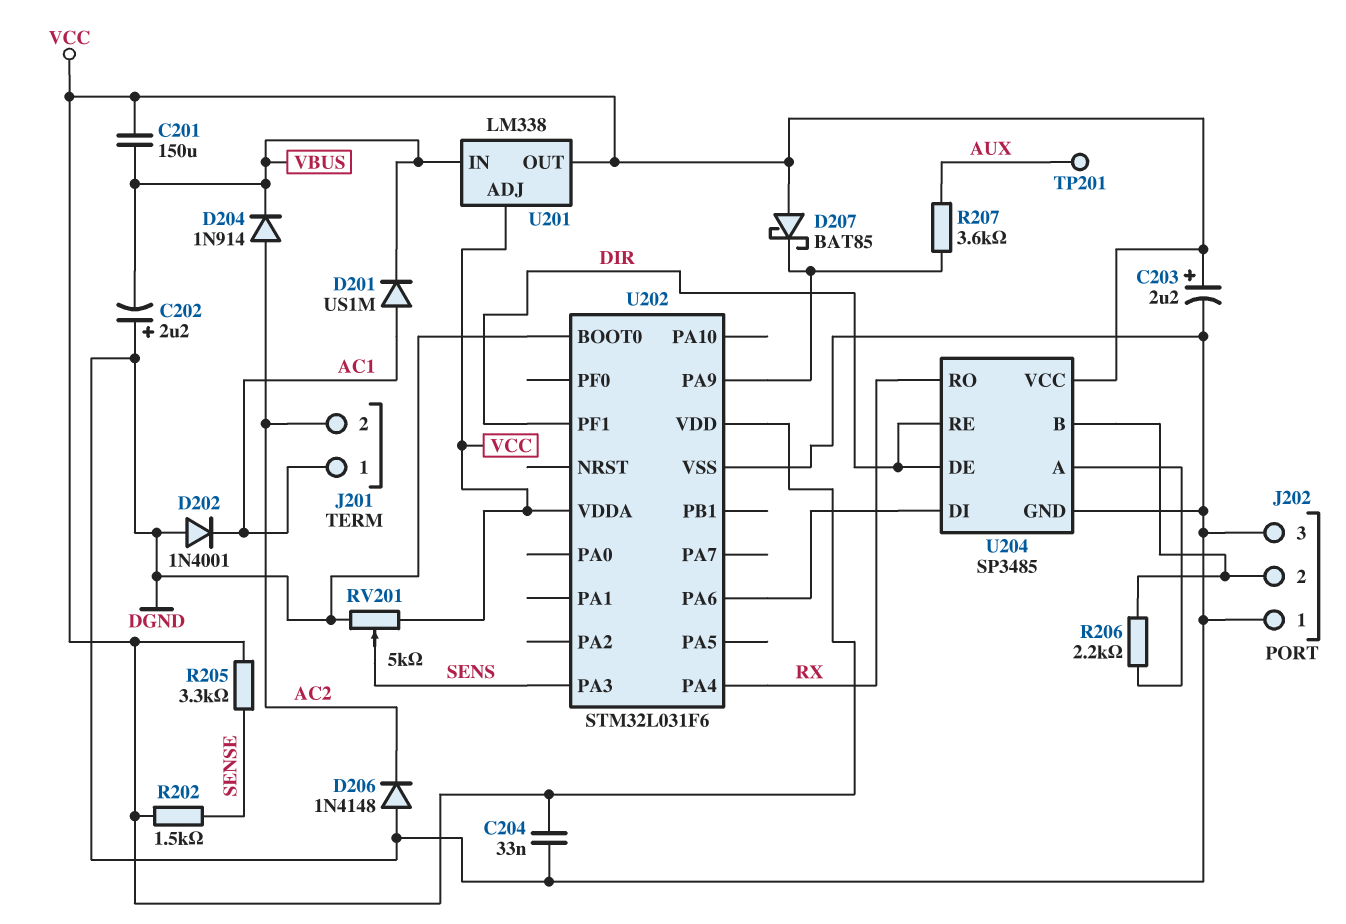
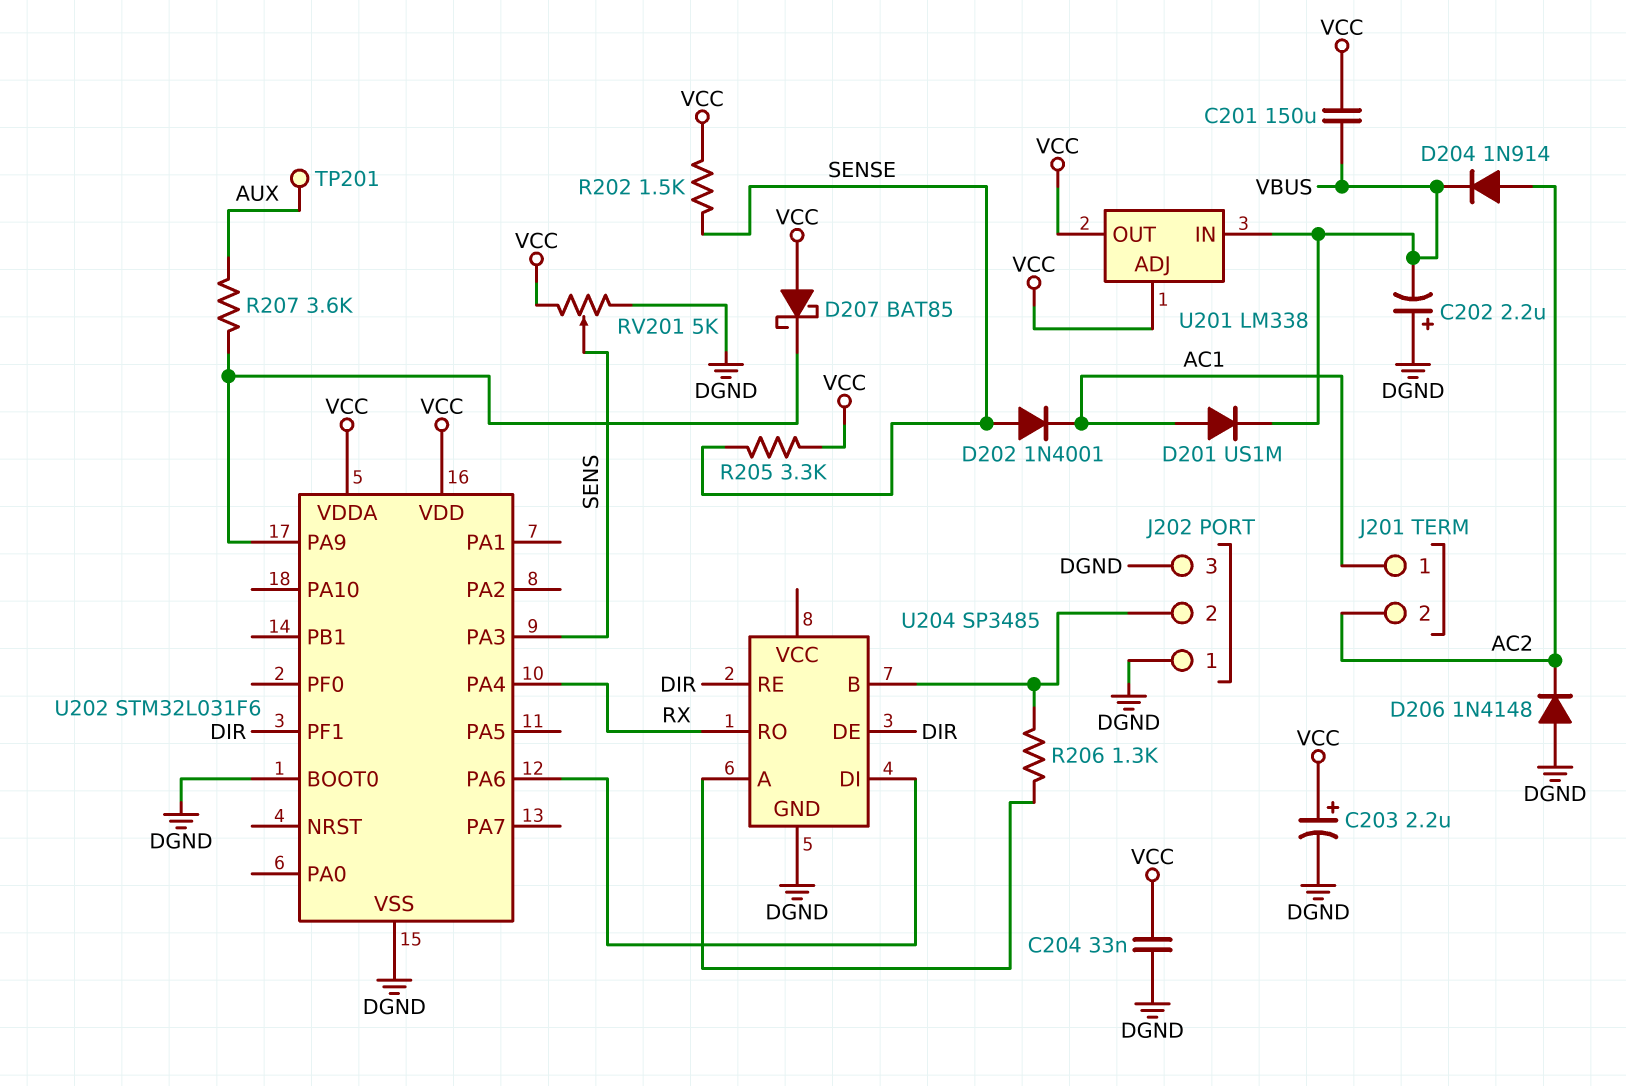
D202: diode 1N4001 (A DGND, K AC1) -> diode 1N4001 (A SENSE, K AC1)
R206: 2.2k (J202/2, U204/A) -> 1.3k (J202/2, U204/A)
U204 pin VCC: VCC -> none

